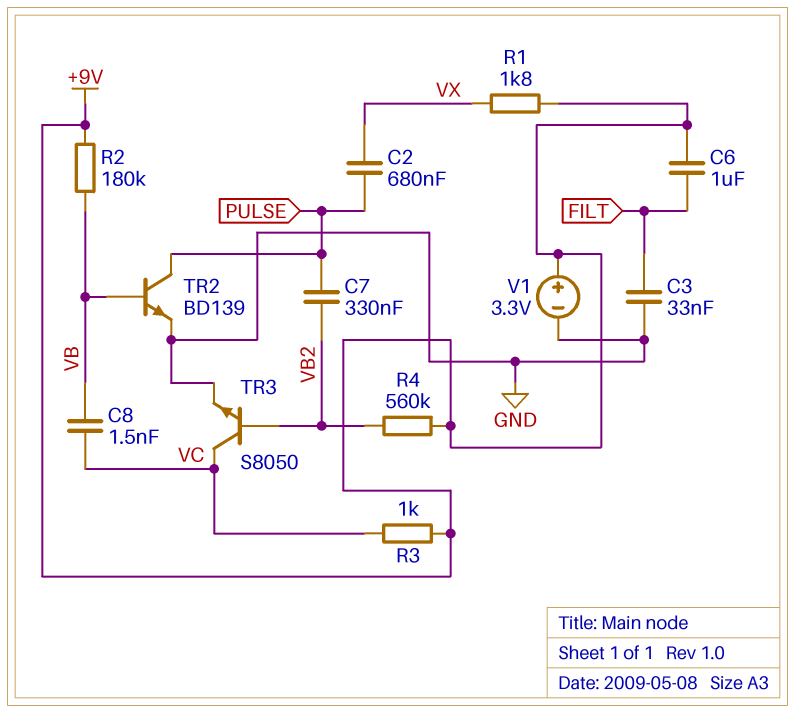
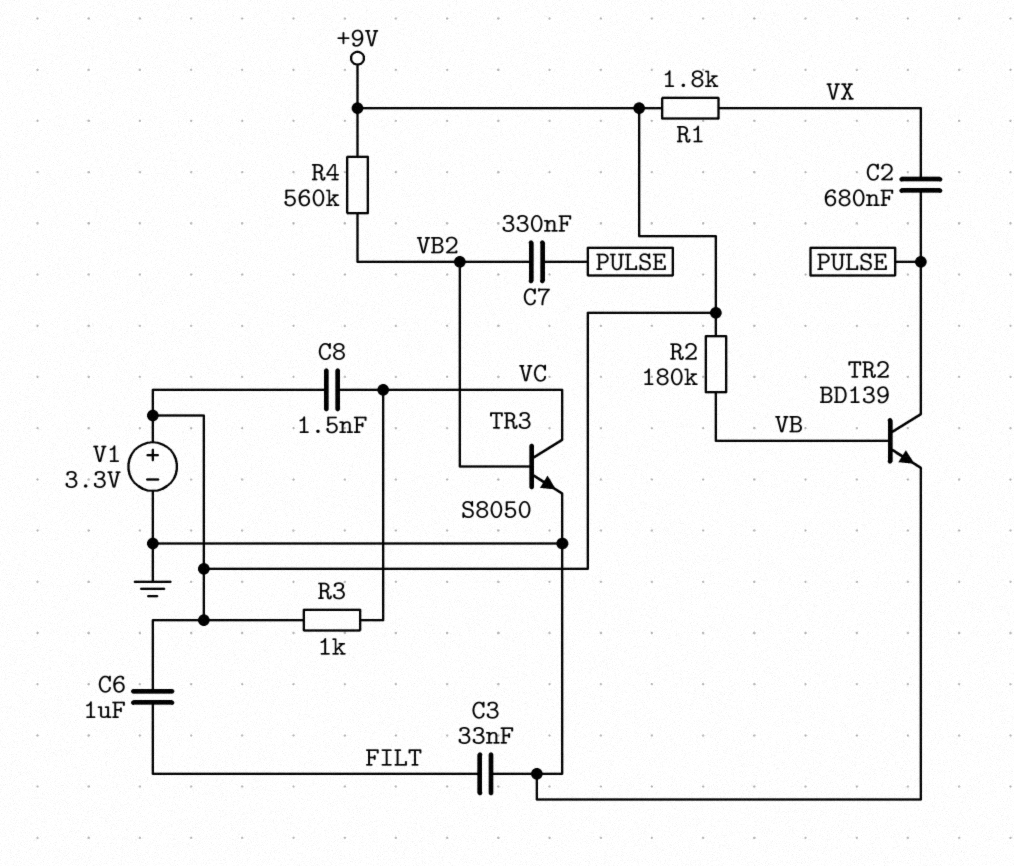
C8: 1.5nF (VB, VC) -> 1.5nF (+9V, VC)

